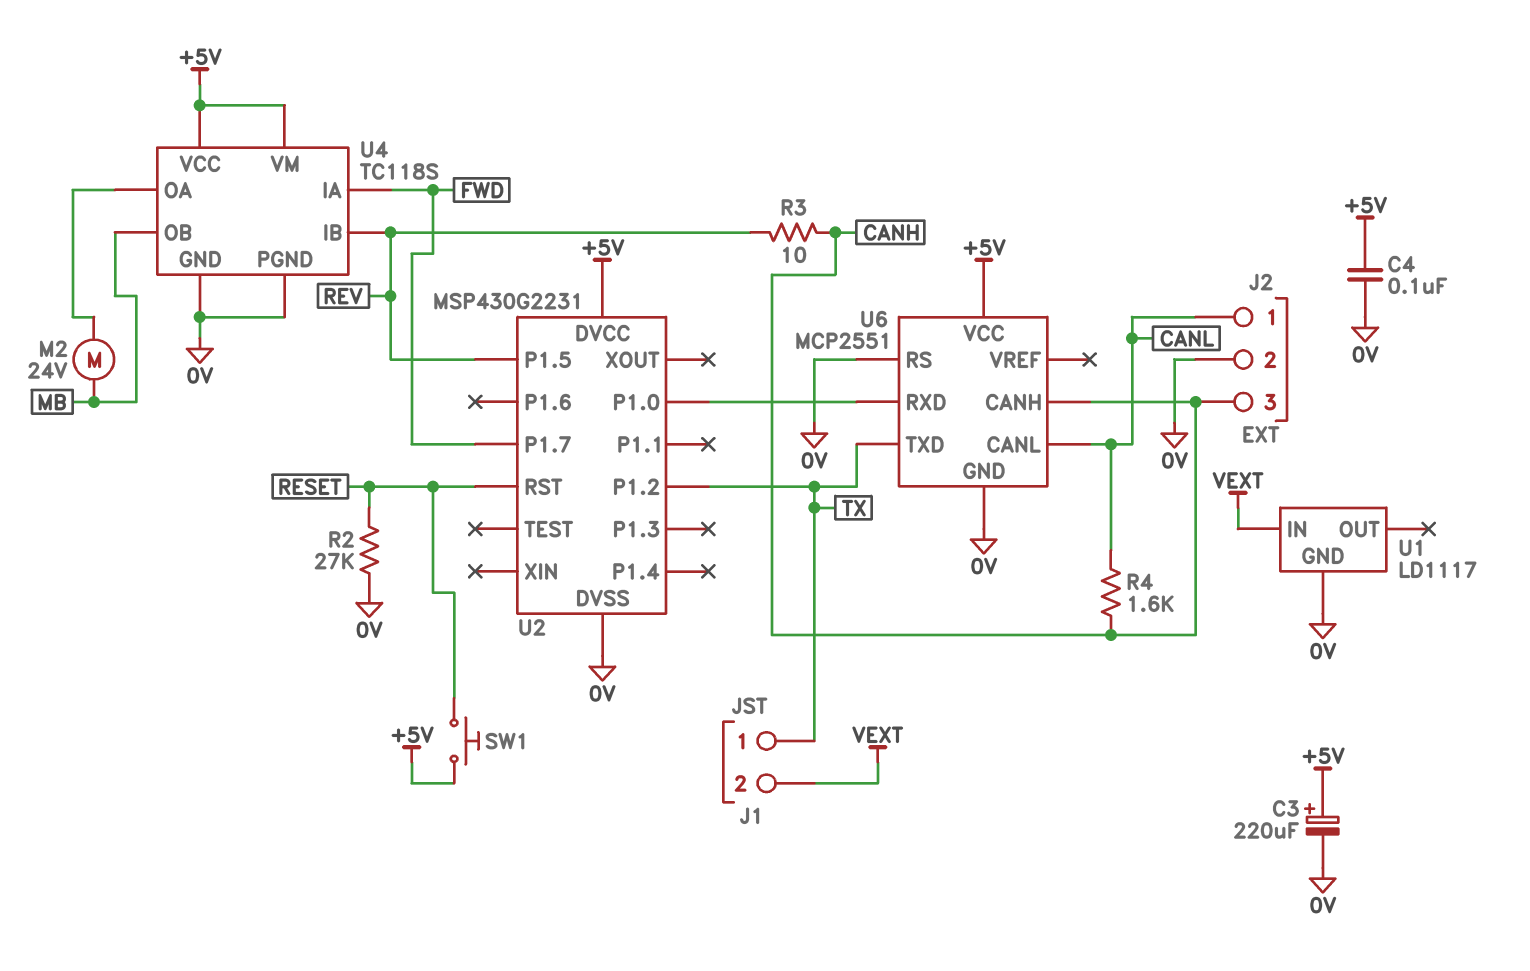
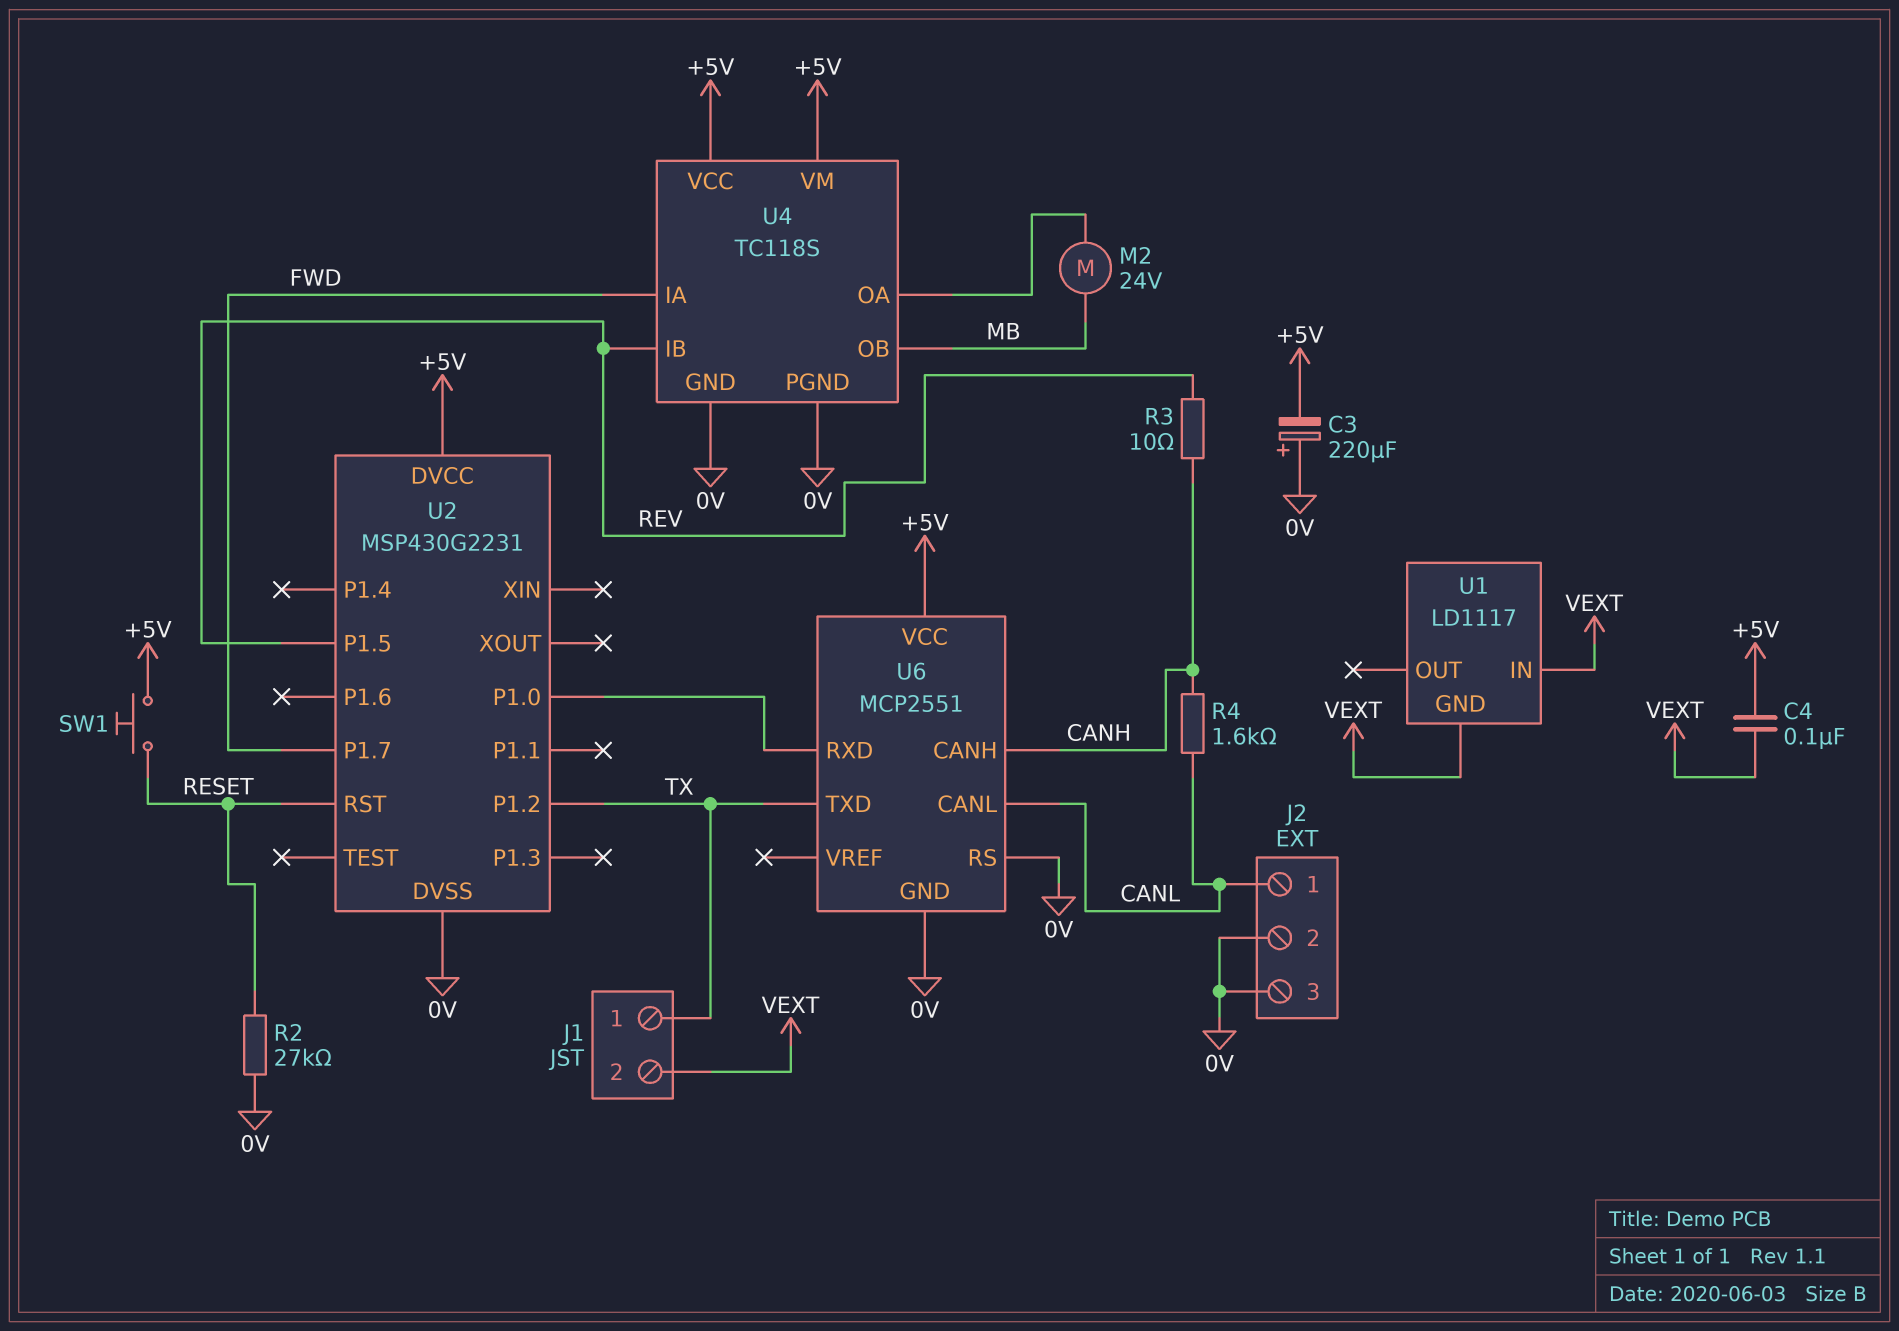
C3: 220uF (plus +5V, minus 0V) -> 220uF (plus 0V, minus +5V)
C4: 100nF (+5V, 0V) -> 100nF (+5V, VEXT)
J2 pin 3: CANH -> 0V
U1 pin GND: 0V -> VEXT

